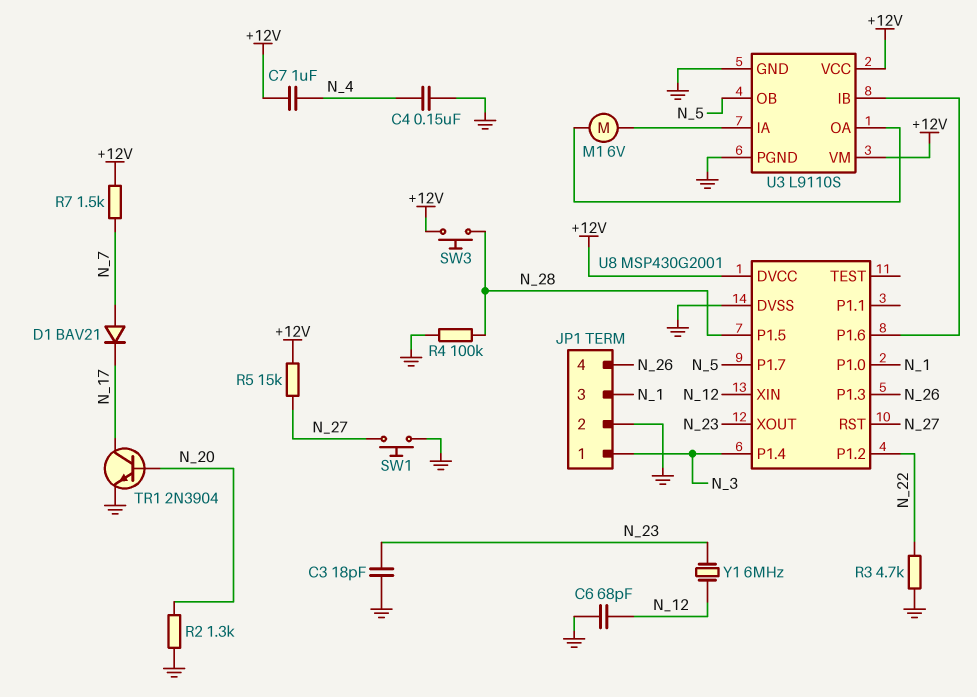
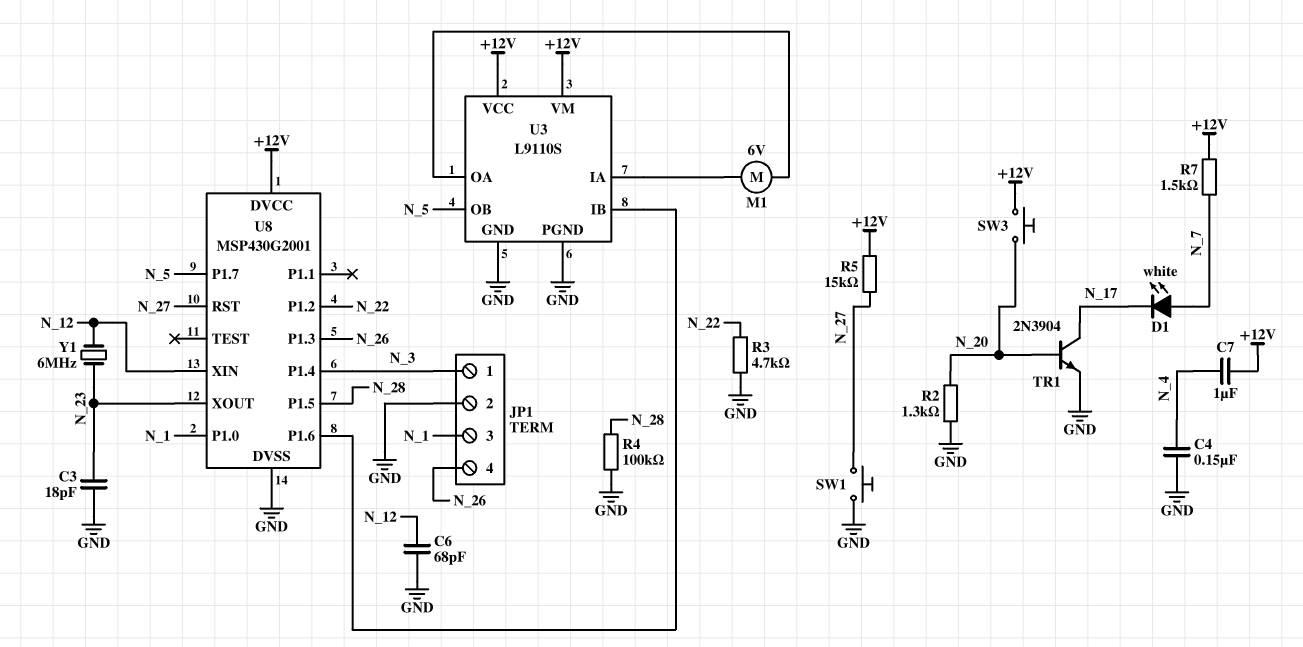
D1: diode BAV21 (A N_7, K N_17) -> LED white (A N_7, K N_17)
SW3: button (+12V, N_28) -> button (+12V, N_20)

